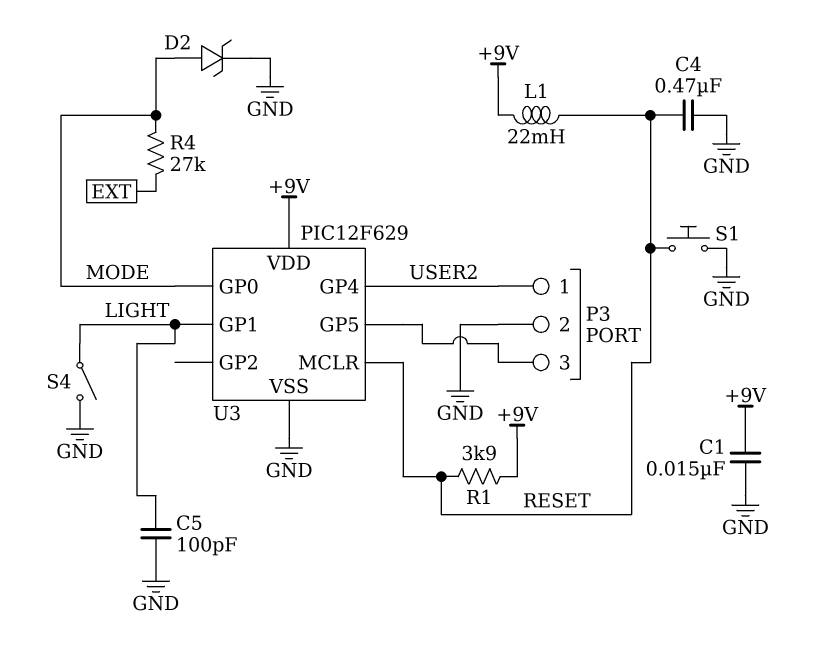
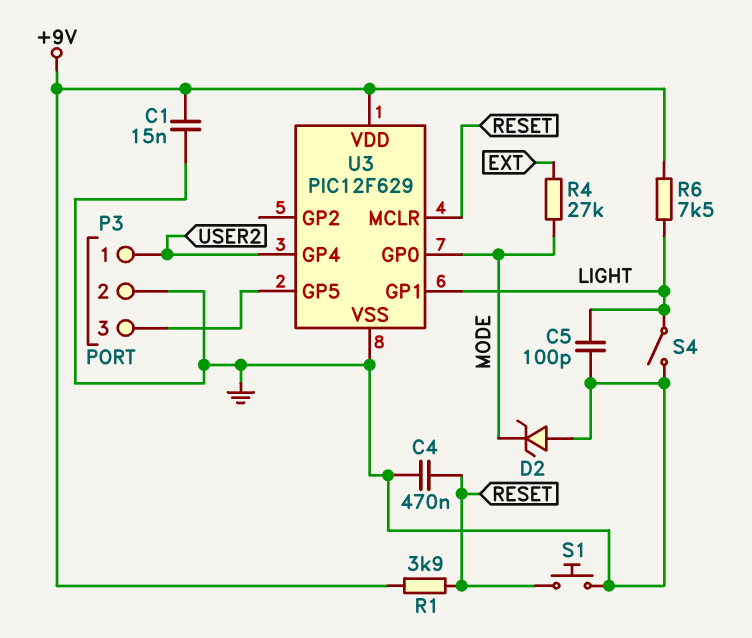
D2: zener (A MODE, K GND) -> zener (A GND, K MODE)
L1: 22mH (+9V, RESET) -> none
R6: none -> 7.5k (+9V, LIGHT)

